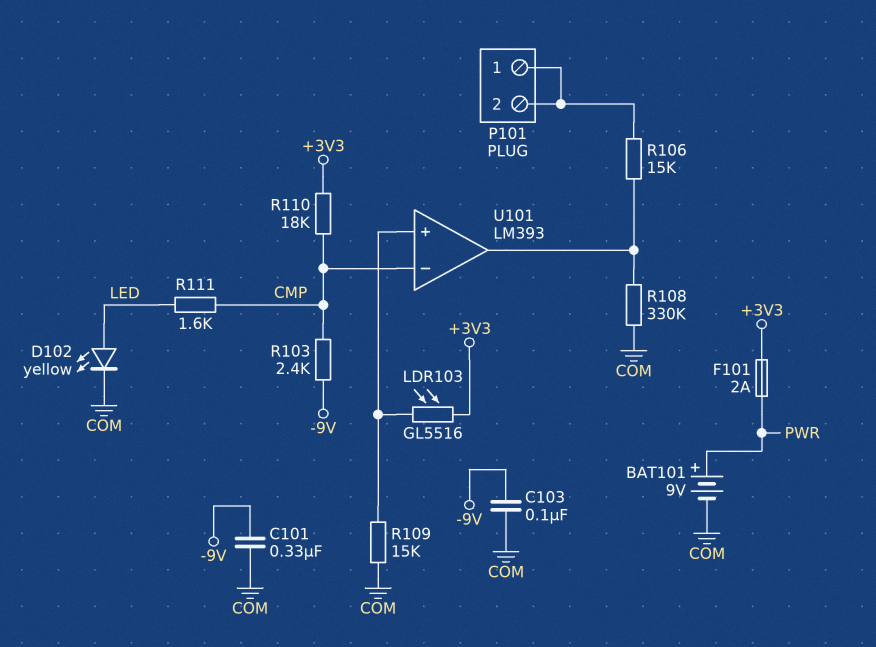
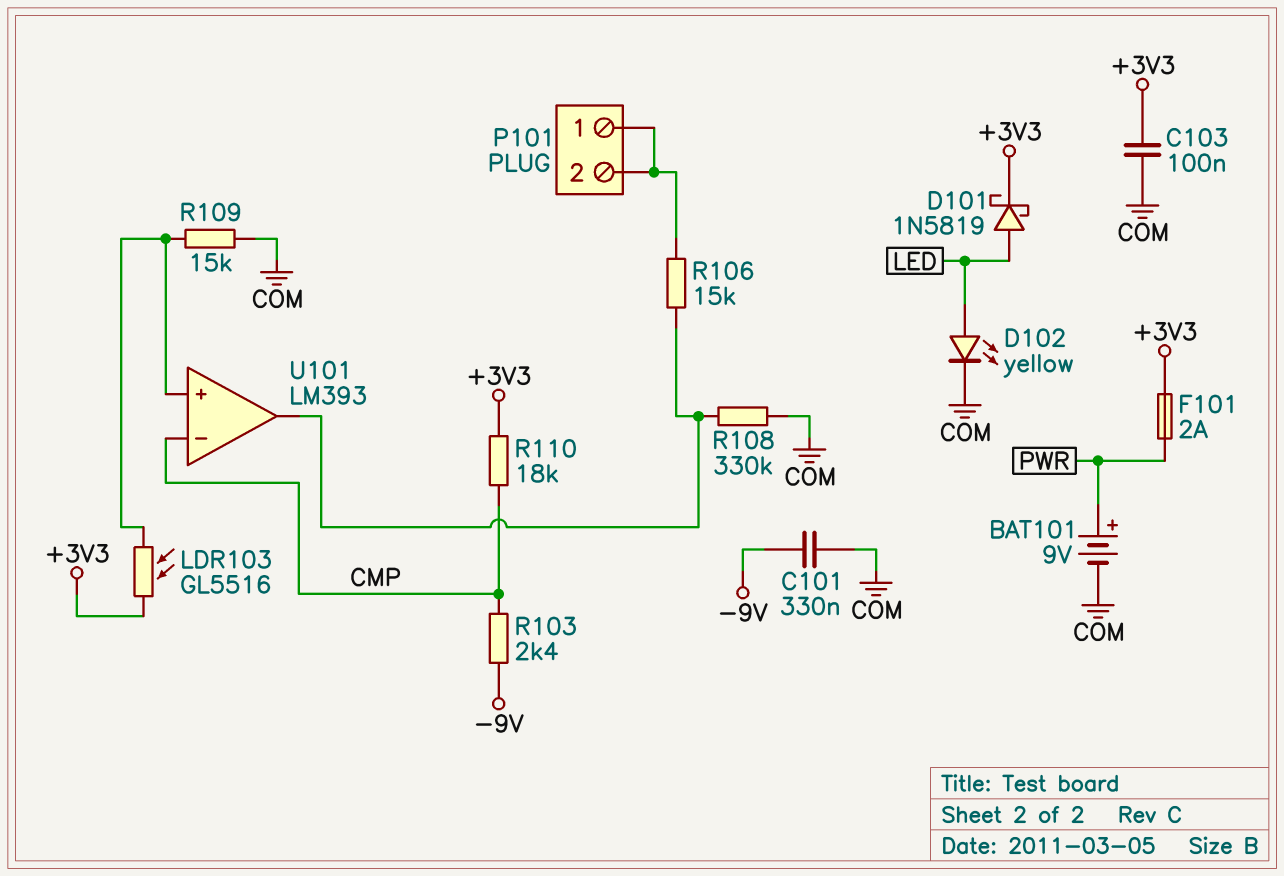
C103: 100nF (-9V, COM) -> 100nF (+3V3, COM)
D101: none -> schottky 1N5819 (A LED, K +3V3)
R111: 1.6k (CMP, LED) -> none

